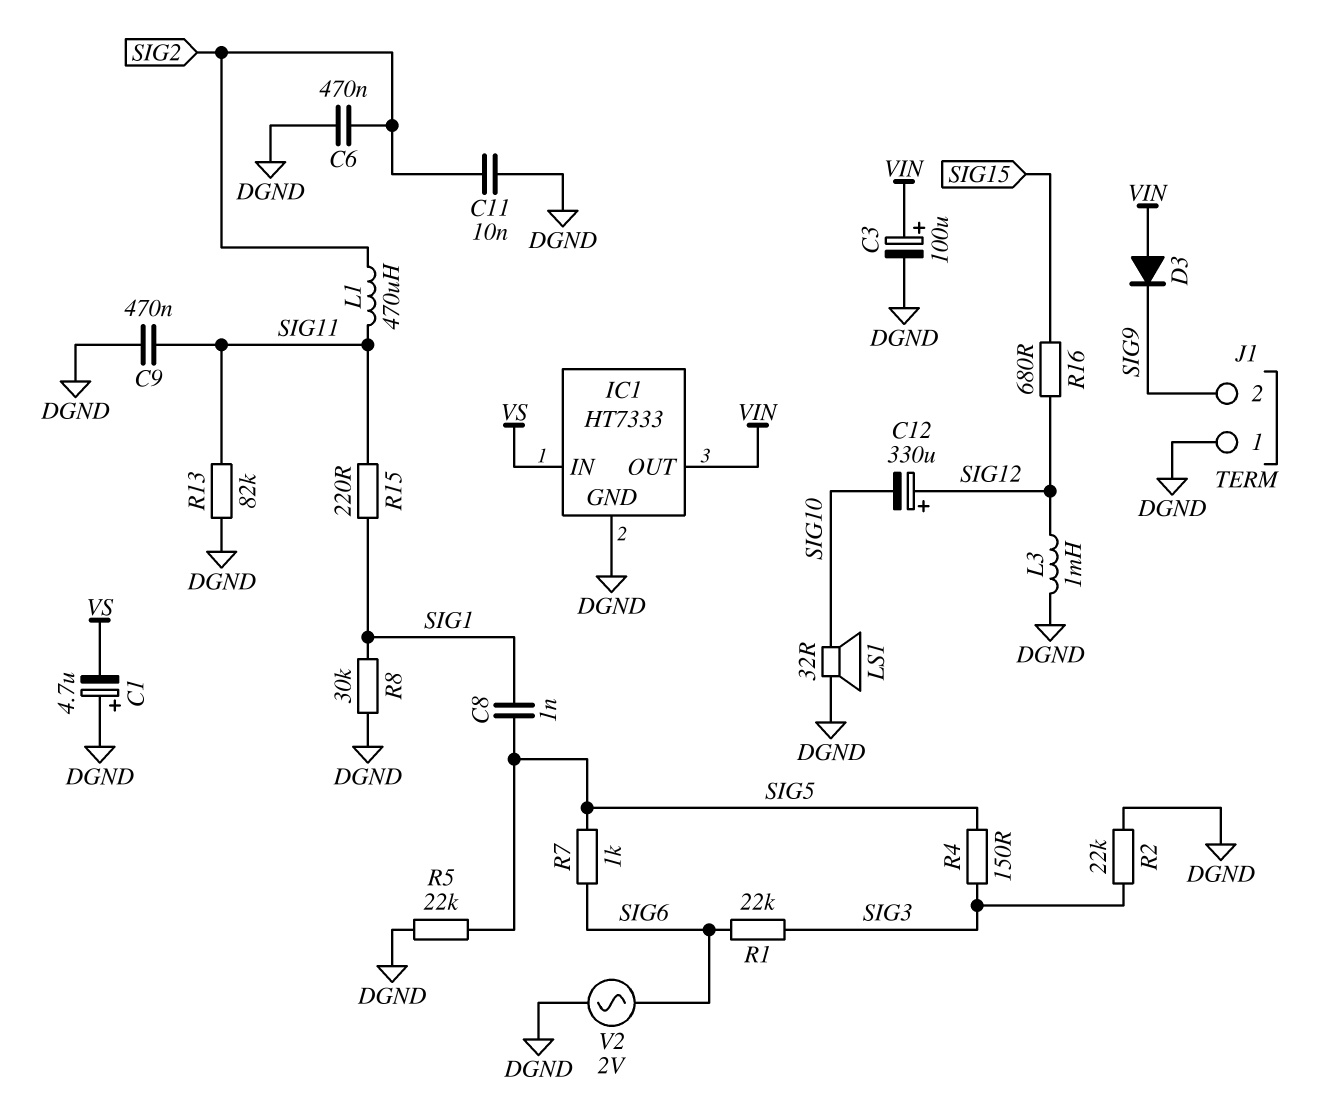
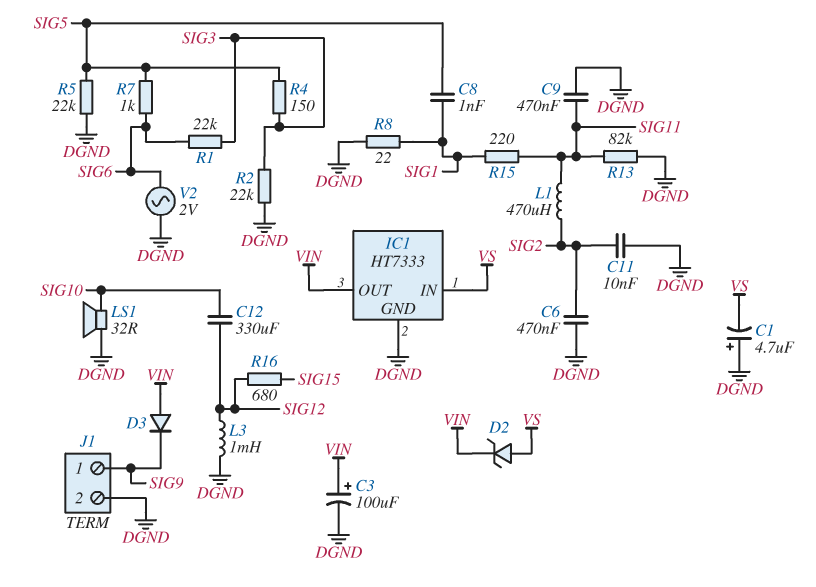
C12: 330uF (plus SIG12, minus SIG10) -> 330uF (SIG10, SIG12)
D2: none -> zener (A VS, K VIN)
J1 pin 1: DGND -> SIG9
J1 pin 2: SIG9 -> DGND
R8: 30k (DGND, SIG1) -> 22 (DGND, SIG1)

